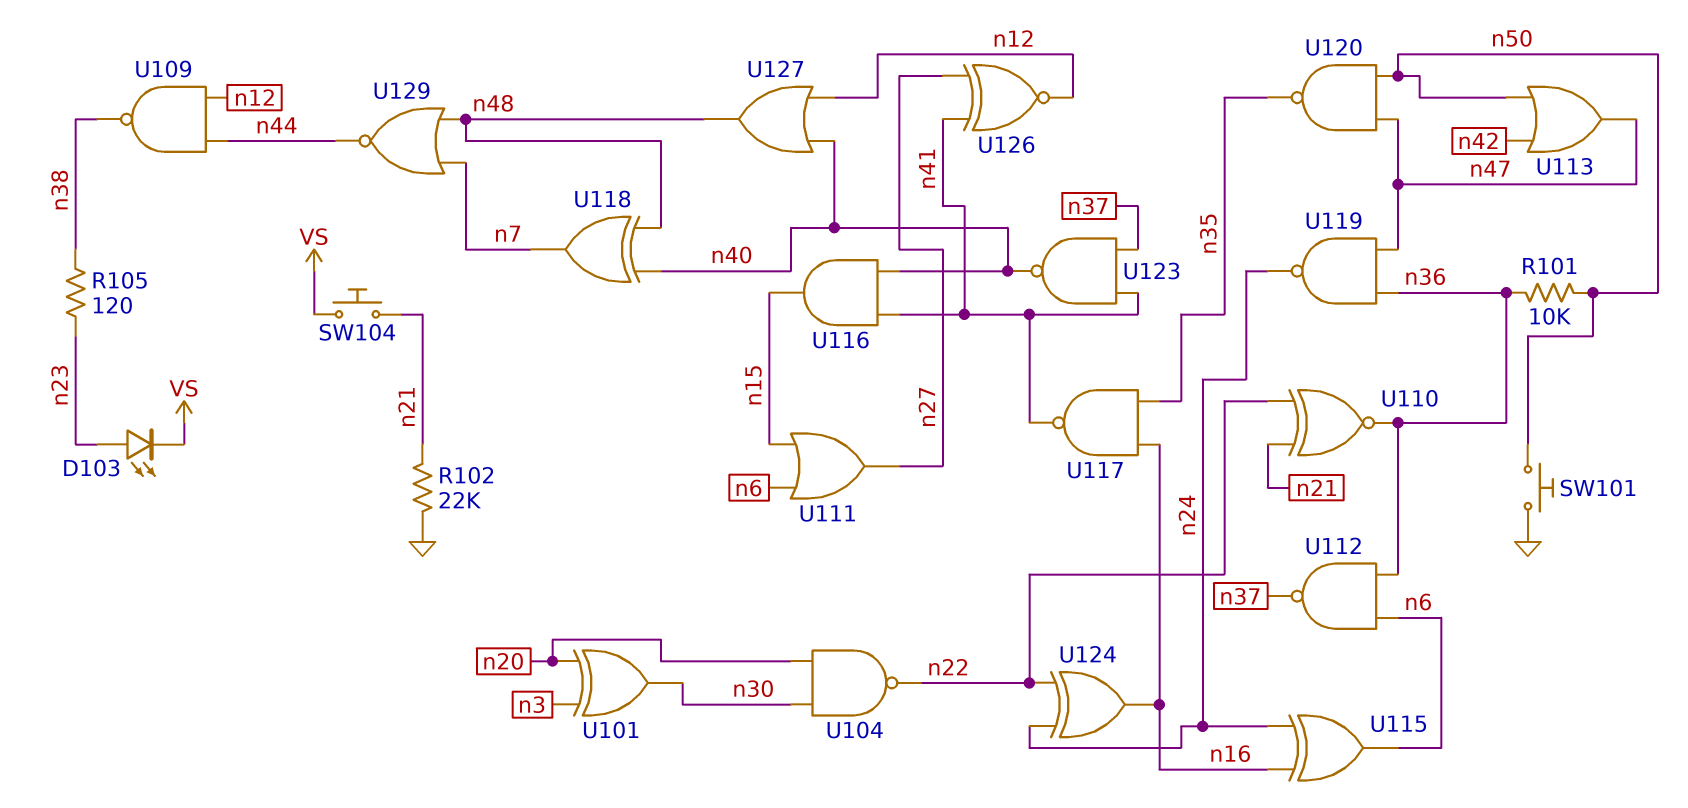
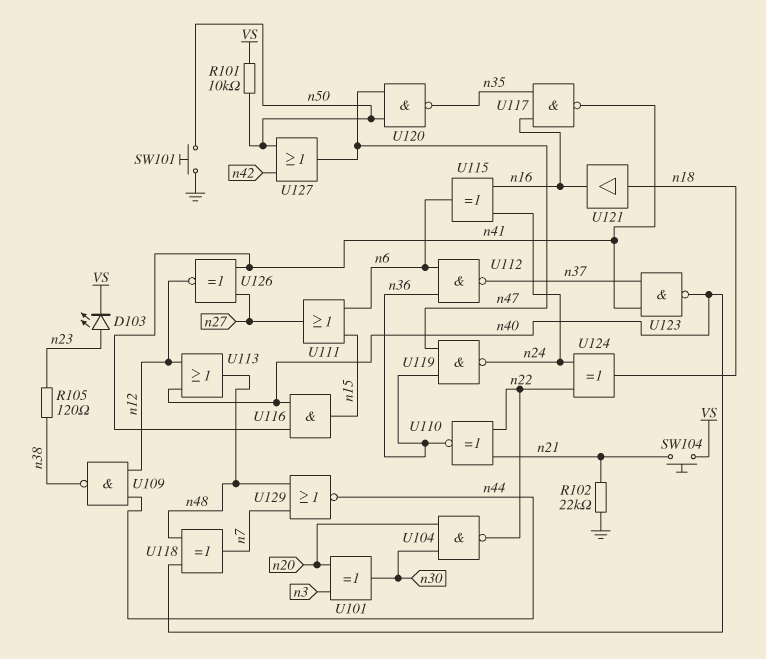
R101: 10k (n36, n50) -> 10k (VS, n50)
U113: OR (in n42, in n50, out n47) -> OR (in n12, in n40, out n48)
U121: none -> buffer (in n18, out n16)
U124: XOR (in n22, in n24, out n16) -> XOR (in n22, in n24, out n18)
U127: OR (in n12, in n40, out n48) -> OR (in n42, in n50, out n47)

